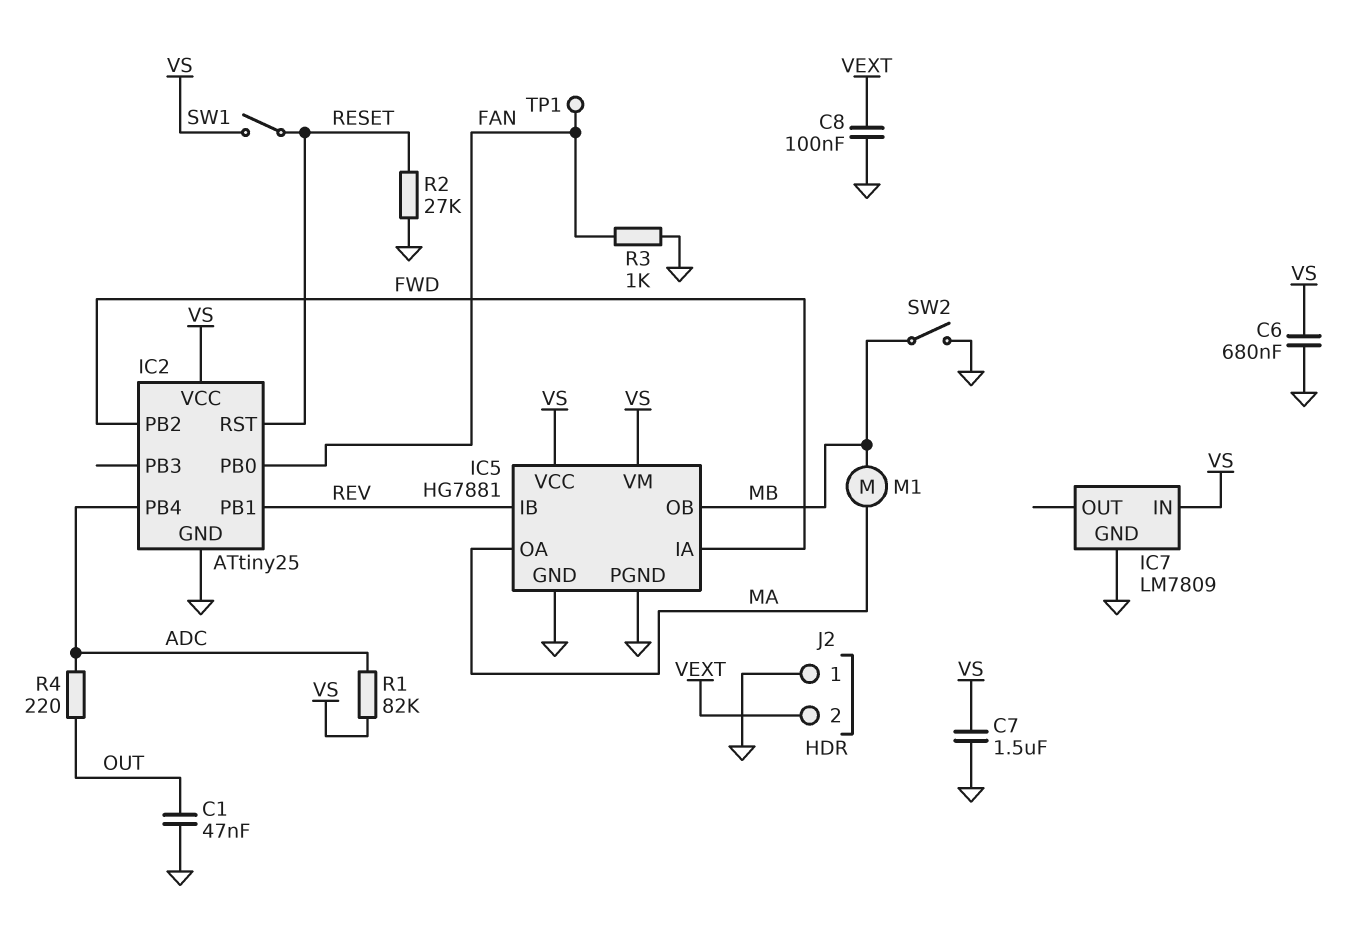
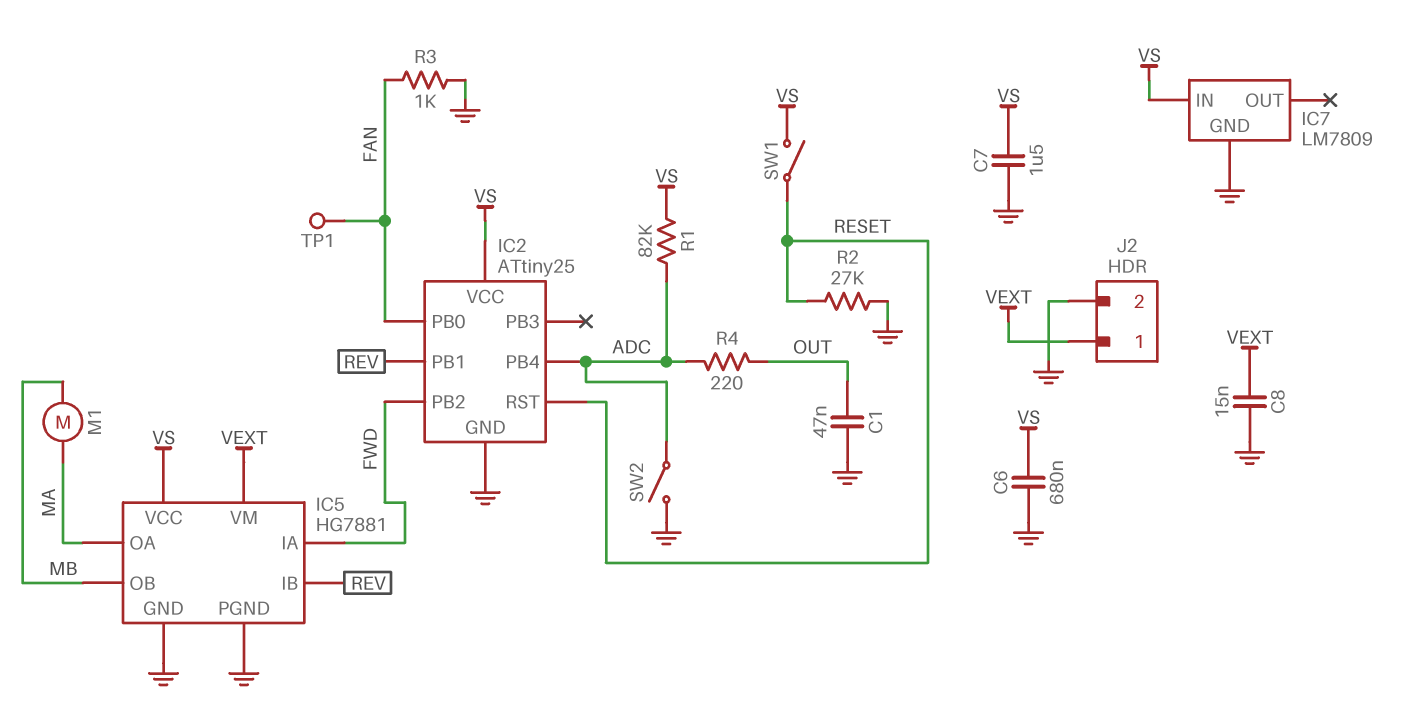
C8: 100nF (GND, VEXT) -> 15nF (GND, VEXT)
IC5 pin VM: VS -> VEXT
J2 pin 1: GND -> VEXT
J2 pin 2: VEXT -> GND
SW2: switch (GND, MB) -> switch (ADC, GND)

